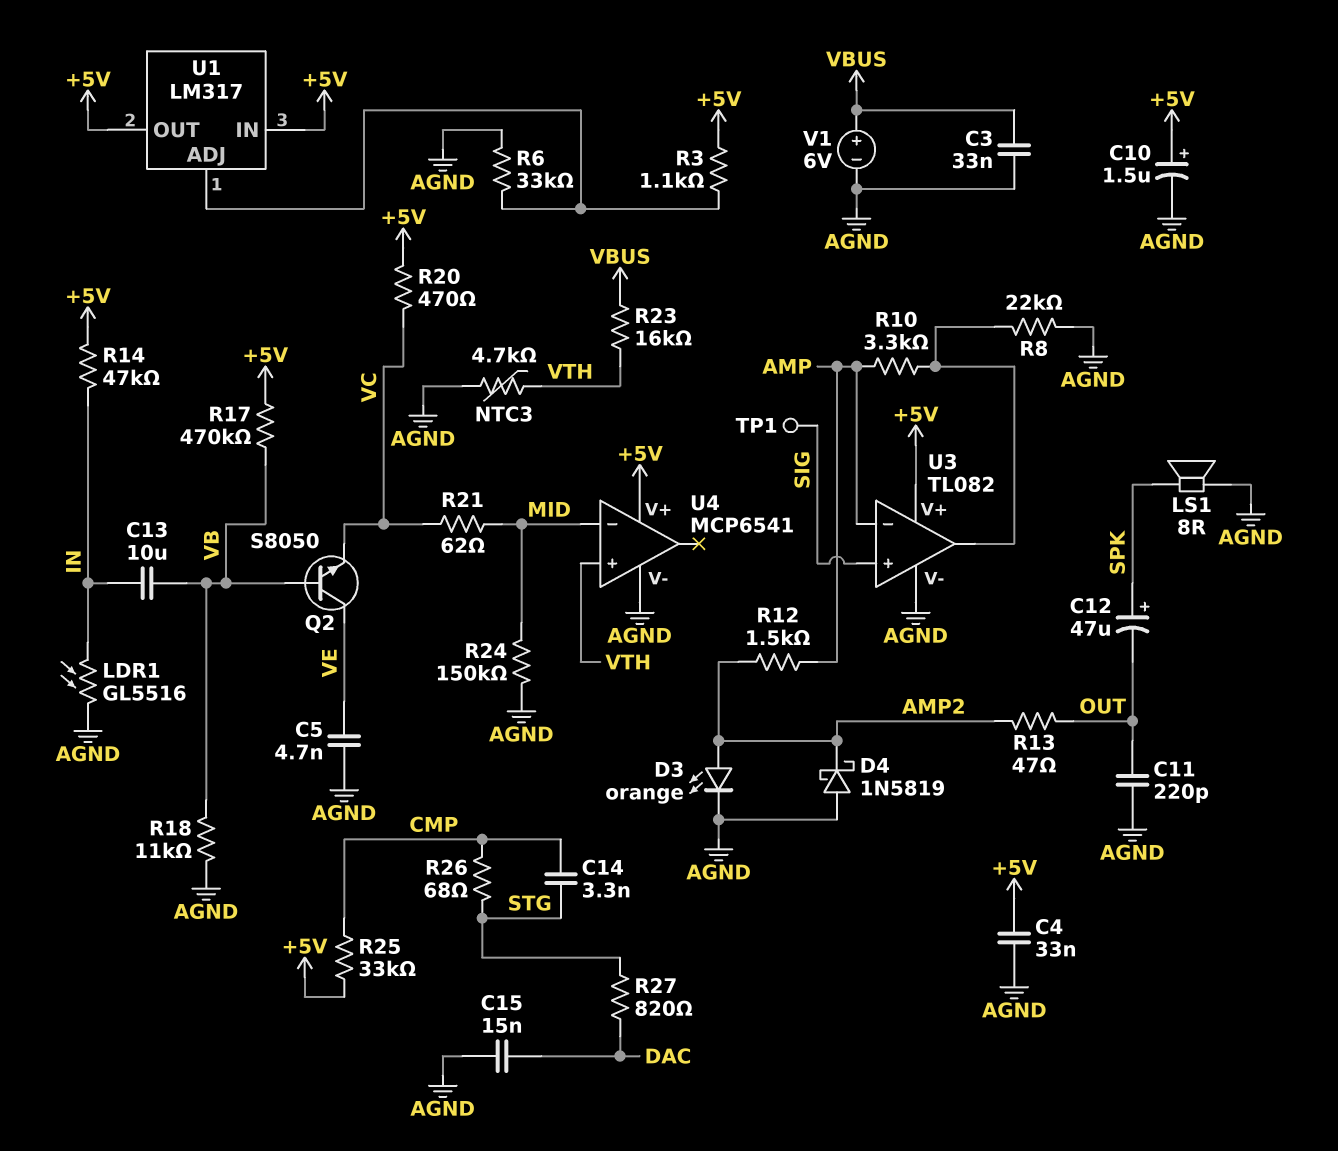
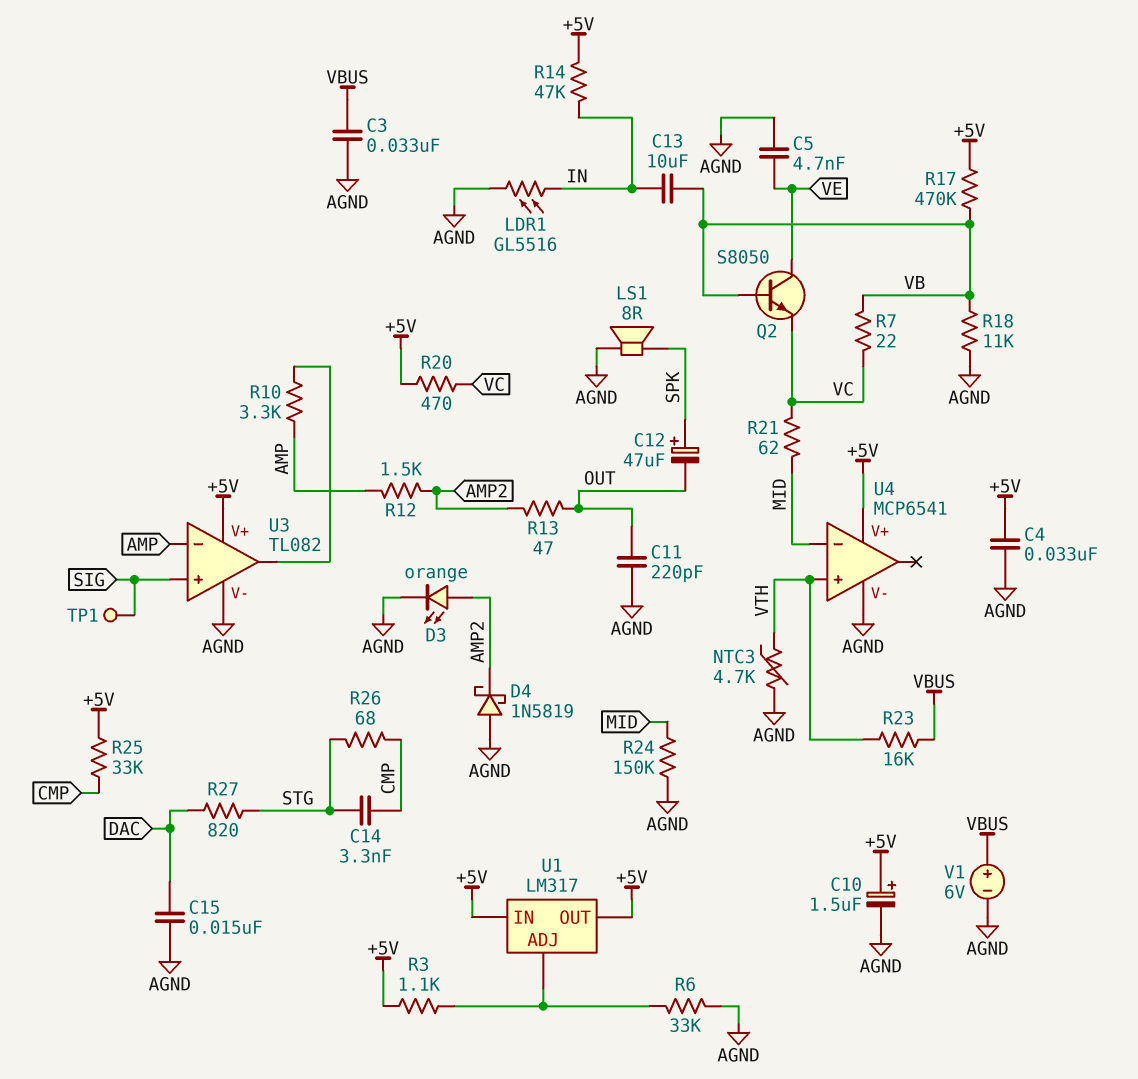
R7: none -> 22 (VB, VC)
R8: 22k (AGND, U3/out) -> none

